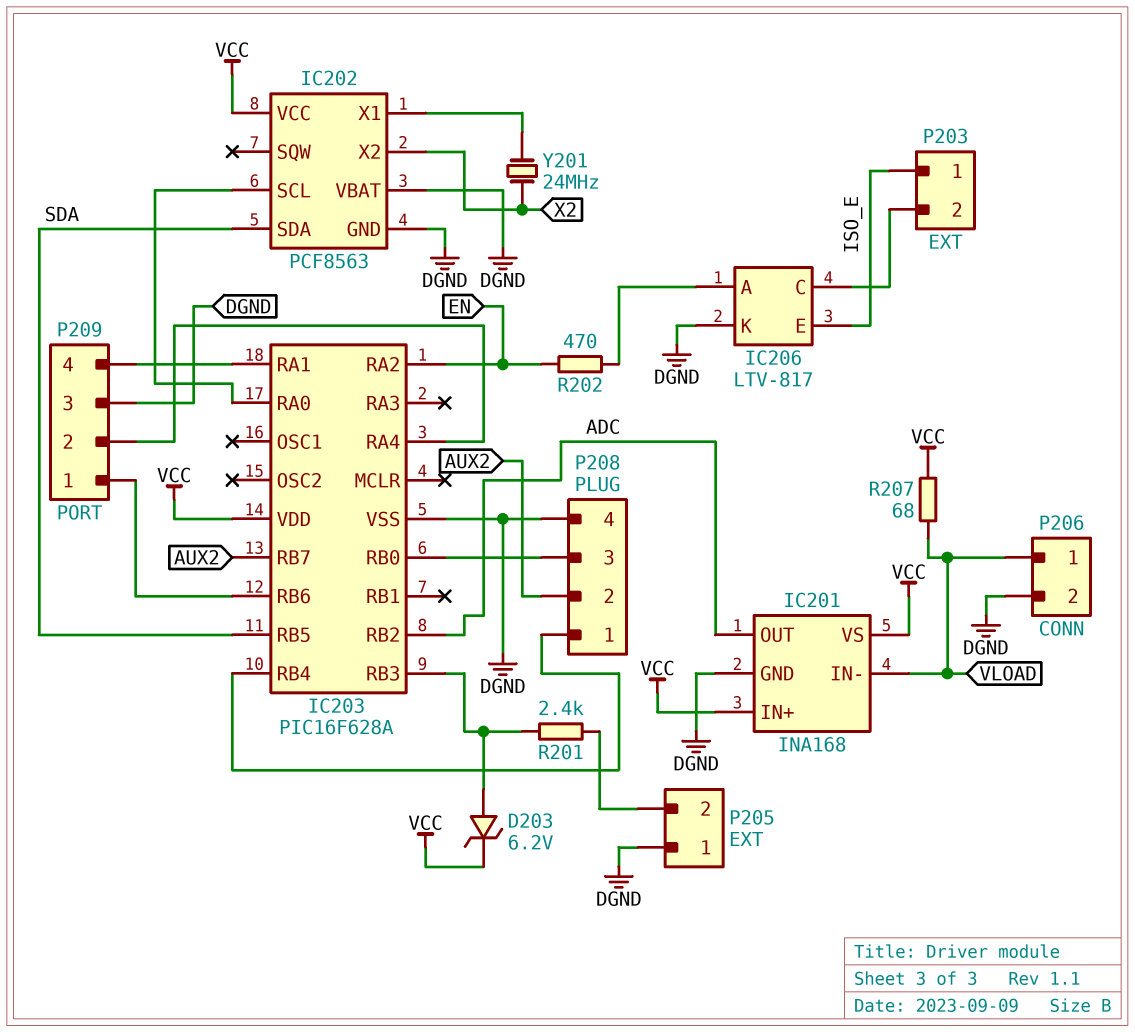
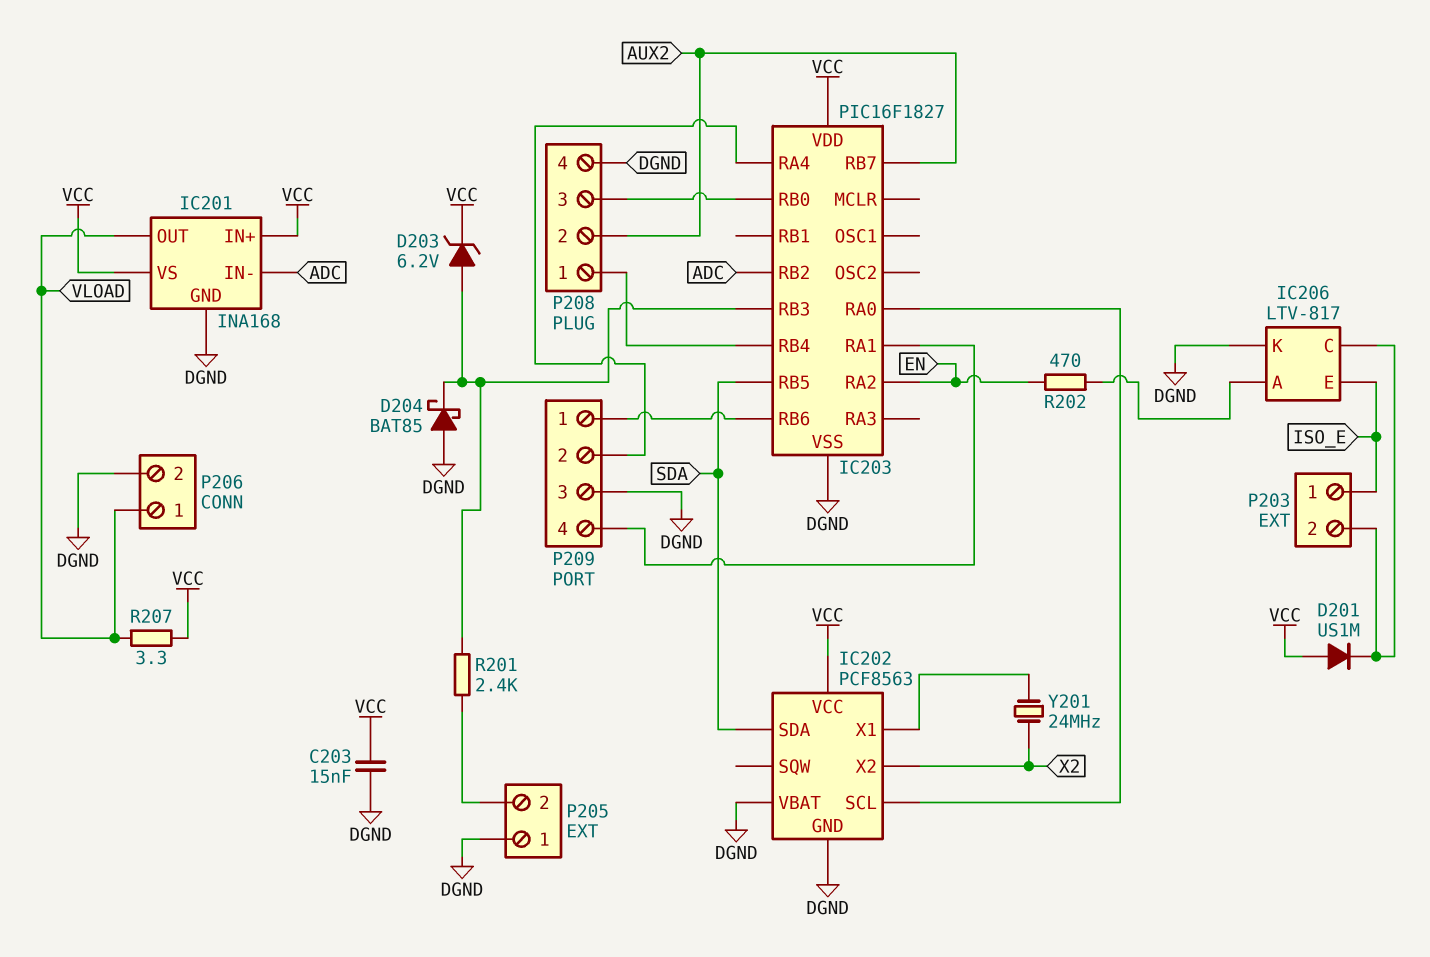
C203: none -> 15nF (DGND, VCC)
D201: none -> diode US1M (A VCC, K IC206/C)
D204: none -> schottky BAT85 (A DGND, K IC203/RB3)
IC201 pin IN-: VLOAD -> ADC
IC201 pin OUT: ADC -> VLOAD
IC203: PIC16F628A -> PIC16F1827
R207: 68 (VCC, VLOAD) -> 3.3 (VCC, VLOAD)

